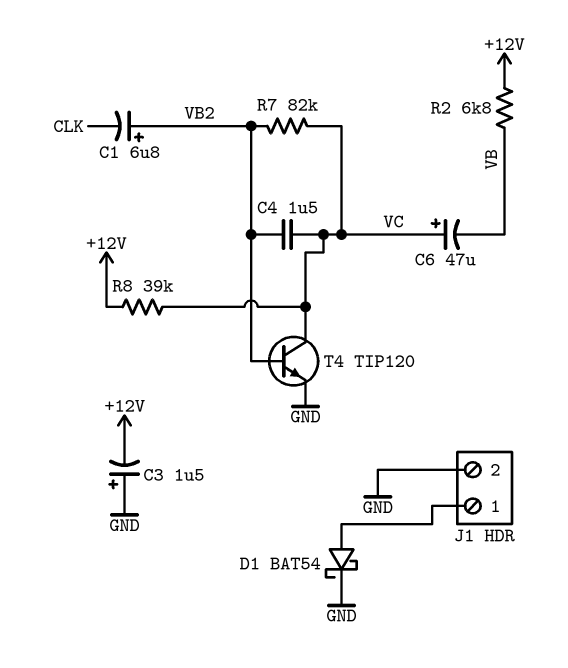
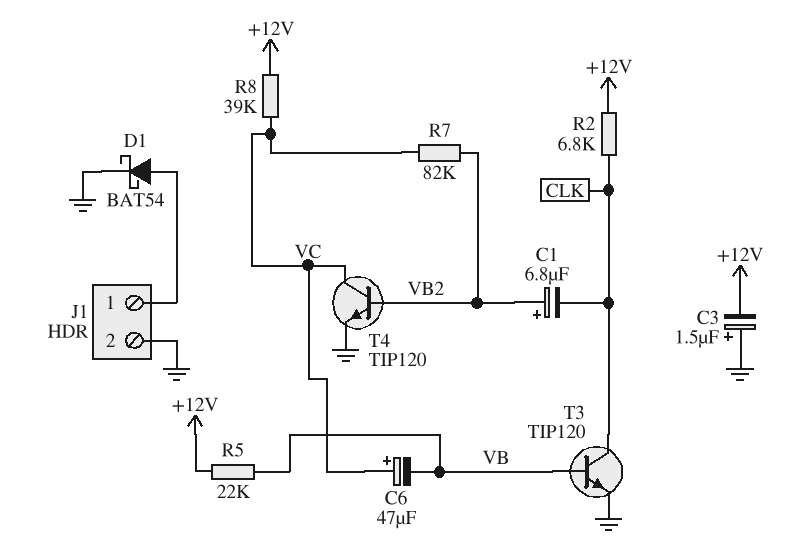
C4: 1.5uF (VB2, VC) -> none
R2: 6.8k (+12V, VB) -> 6.8k (+12V, CLK)
R5: none -> 22k (+12V, VB)
T3: none -> NPN TIP120 (B VB, C CLK, E GND)

